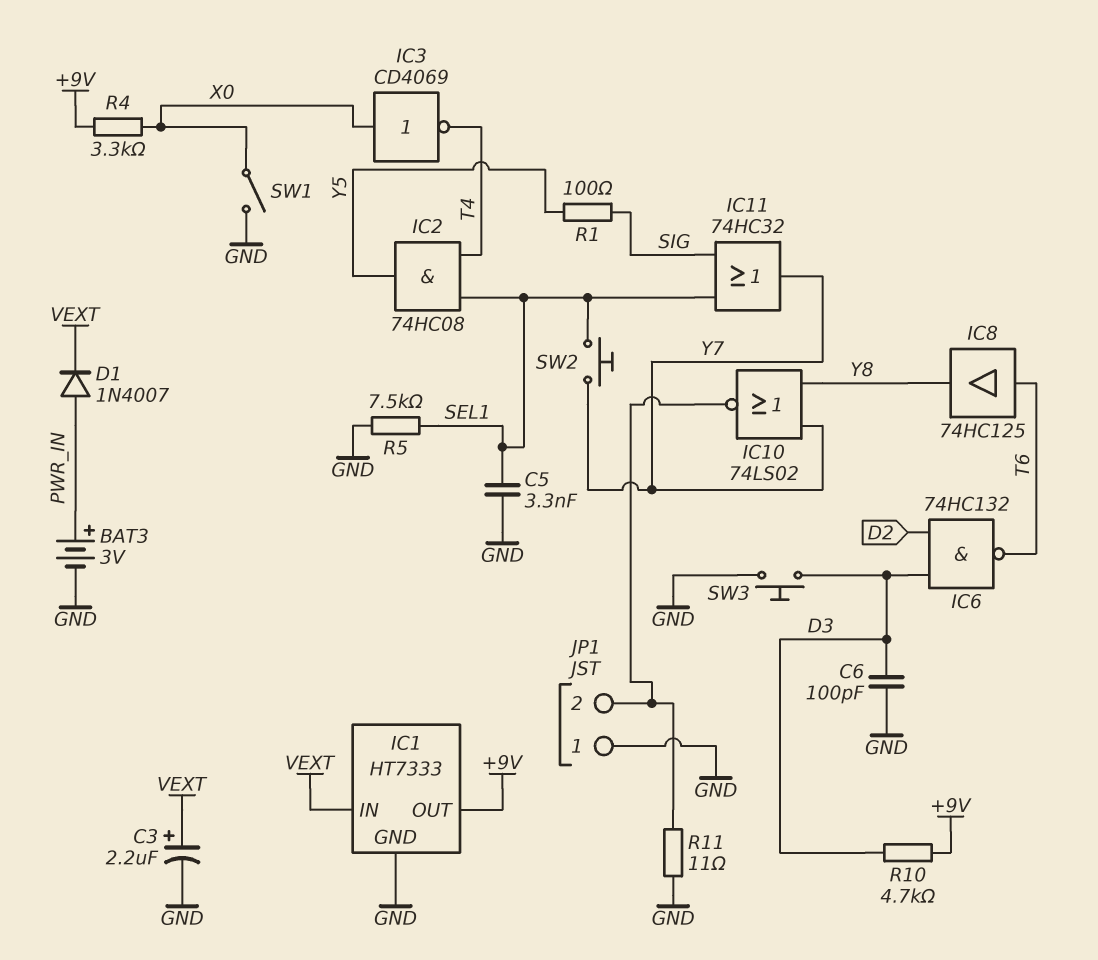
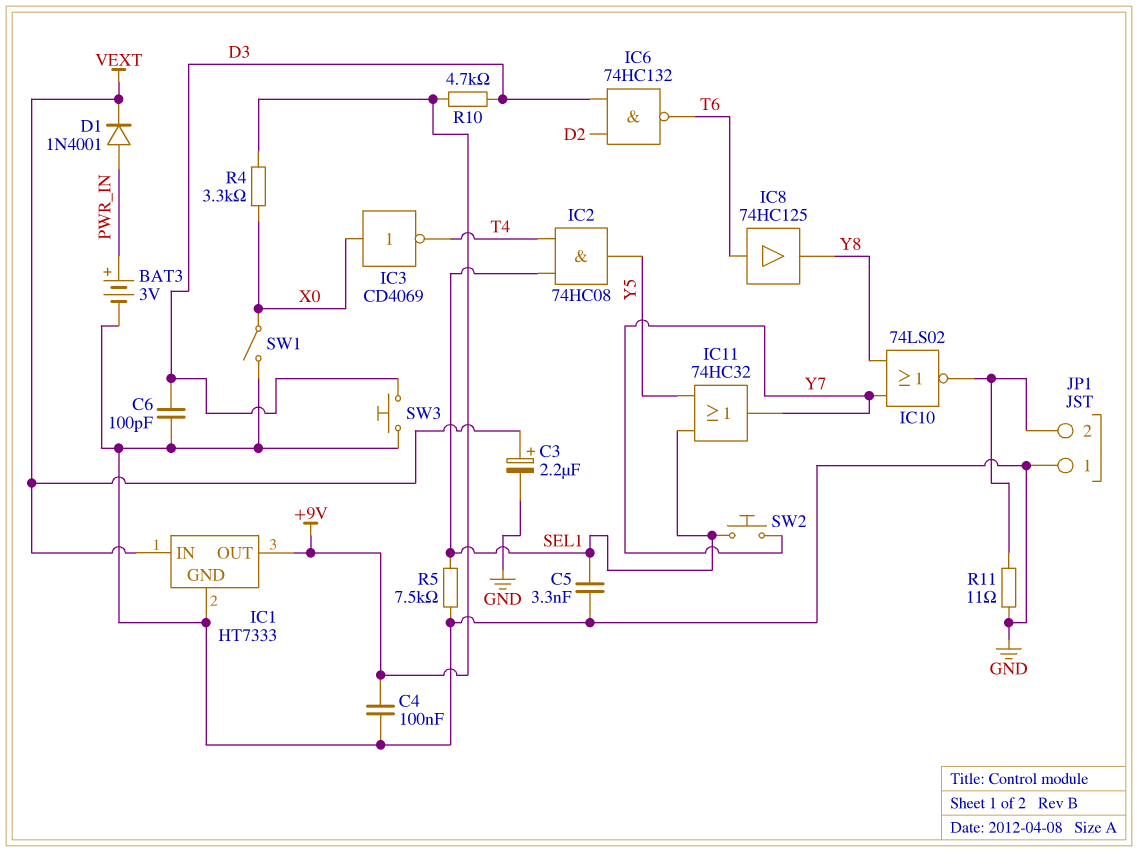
C4: none -> 100nF (+9V, GND)
D1: diode 1N4007 (A PWR_IN, K VEXT) -> diode 1N4001 (A PWR_IN, K VEXT)
IC11: OR 74HC32 (in SEL1, in SIG, out Y7) -> OR 74HC32 (in SEL1, in Y5, out Y7)
R1: 100 (SIG, Y5) -> none

